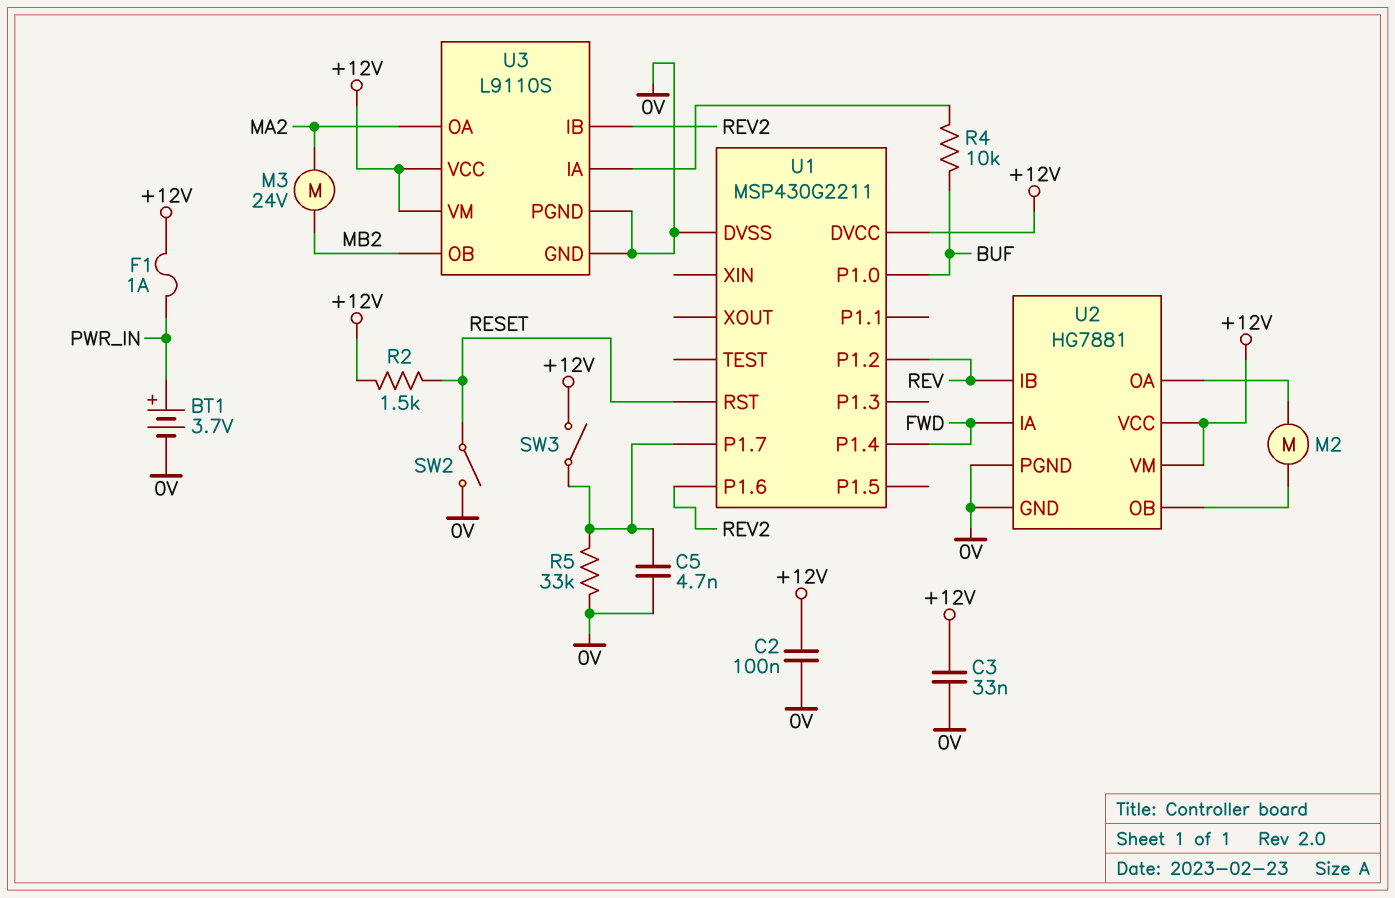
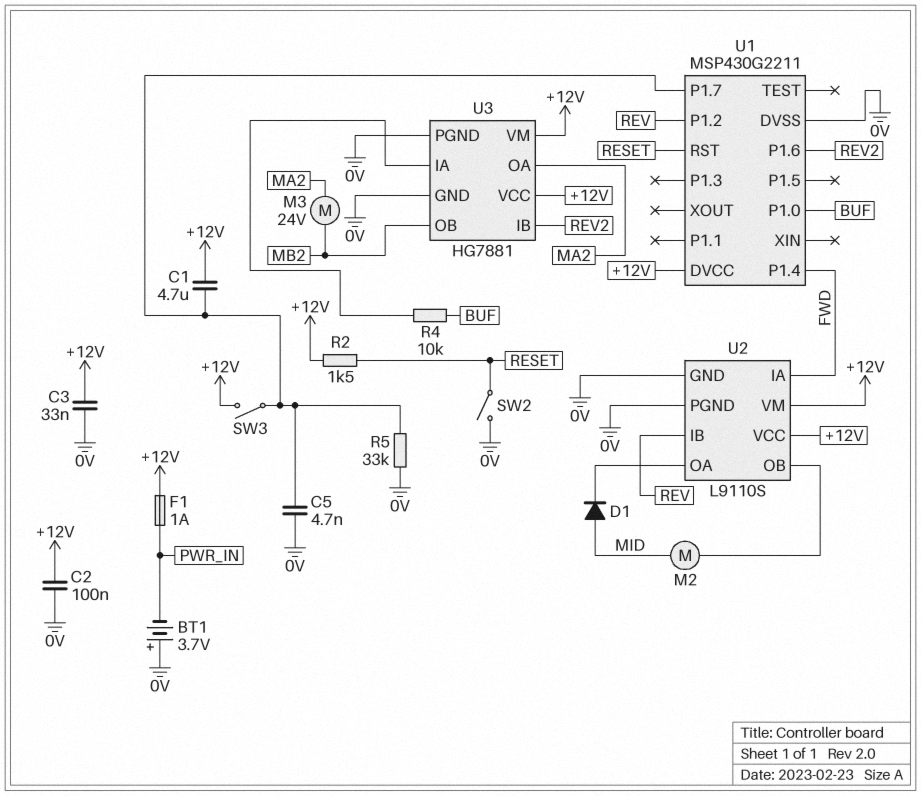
BT1: 3.7V (plus PWR_IN, minus 0V) -> 3.7V (plus 0V, minus PWR_IN)
C1: none -> 4.7uF (+12V, U1/P1.7)
D1: none -> diode (A MID, K U2/OA)
M2: motor (U2/OA, U2/OB) -> motor (MID, U2/OB)
U2: HG7881 -> L9110S
U3: L9110S -> HG7881

